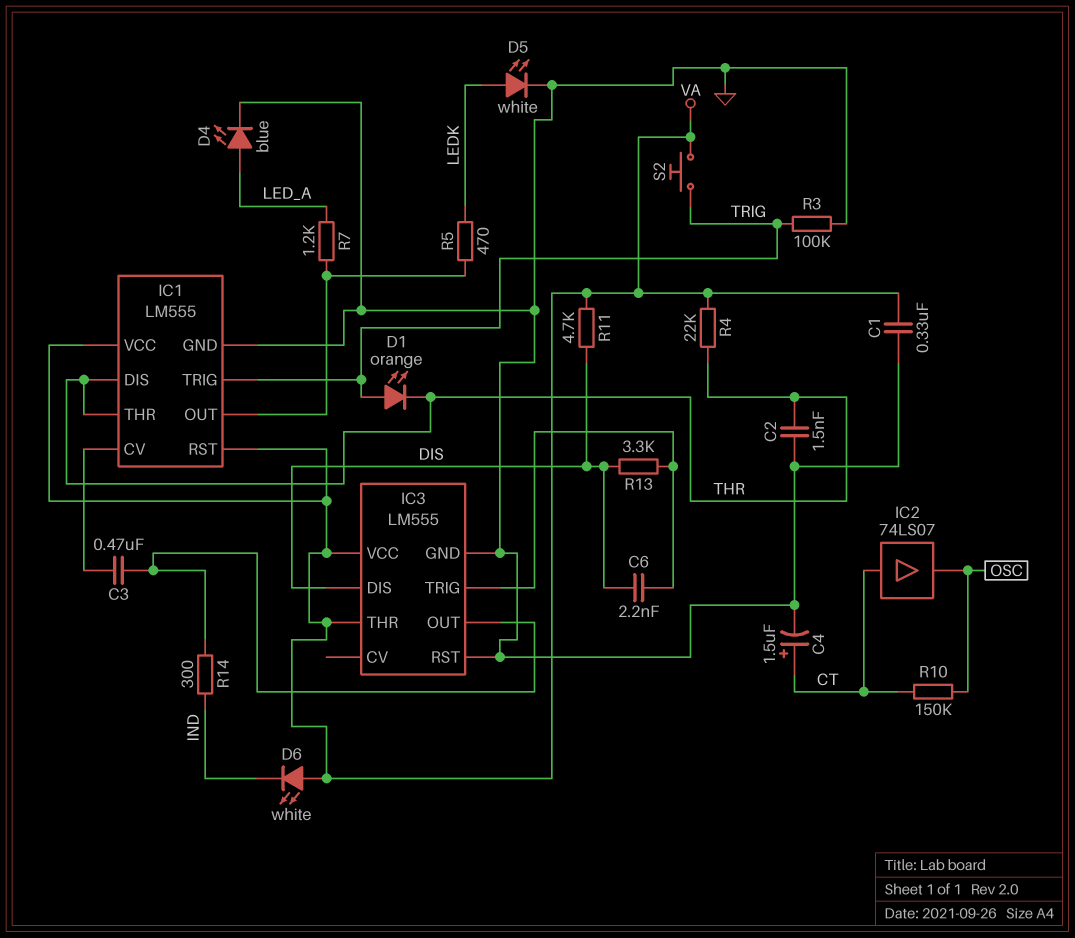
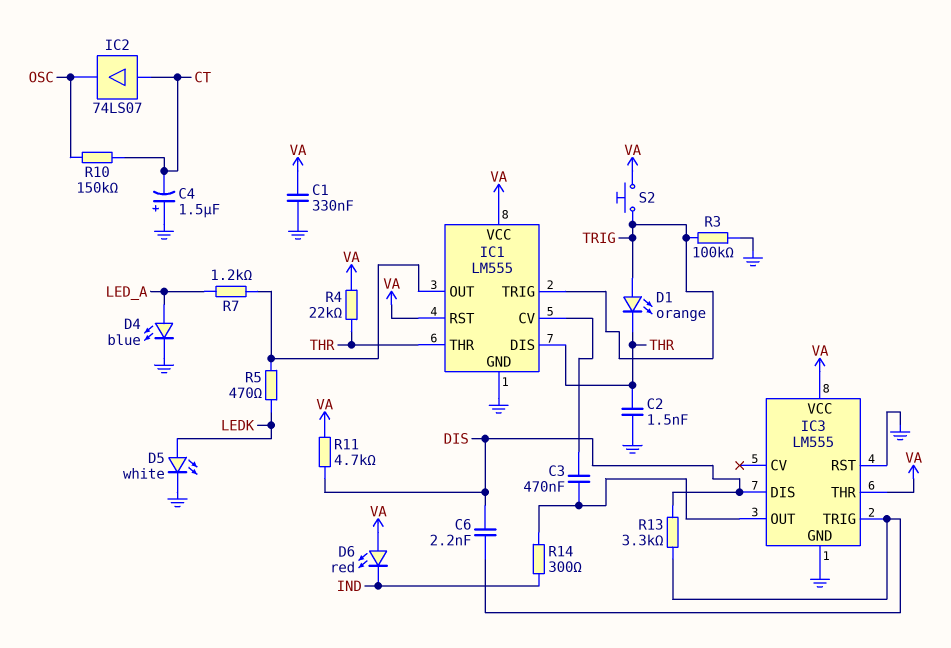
C4: 1.5uF (plus CT, minus GND) -> 1.5uF (plus GND, minus CT)
D6: LED white (A VA, K IND) -> LED red (A VA, K IND)

